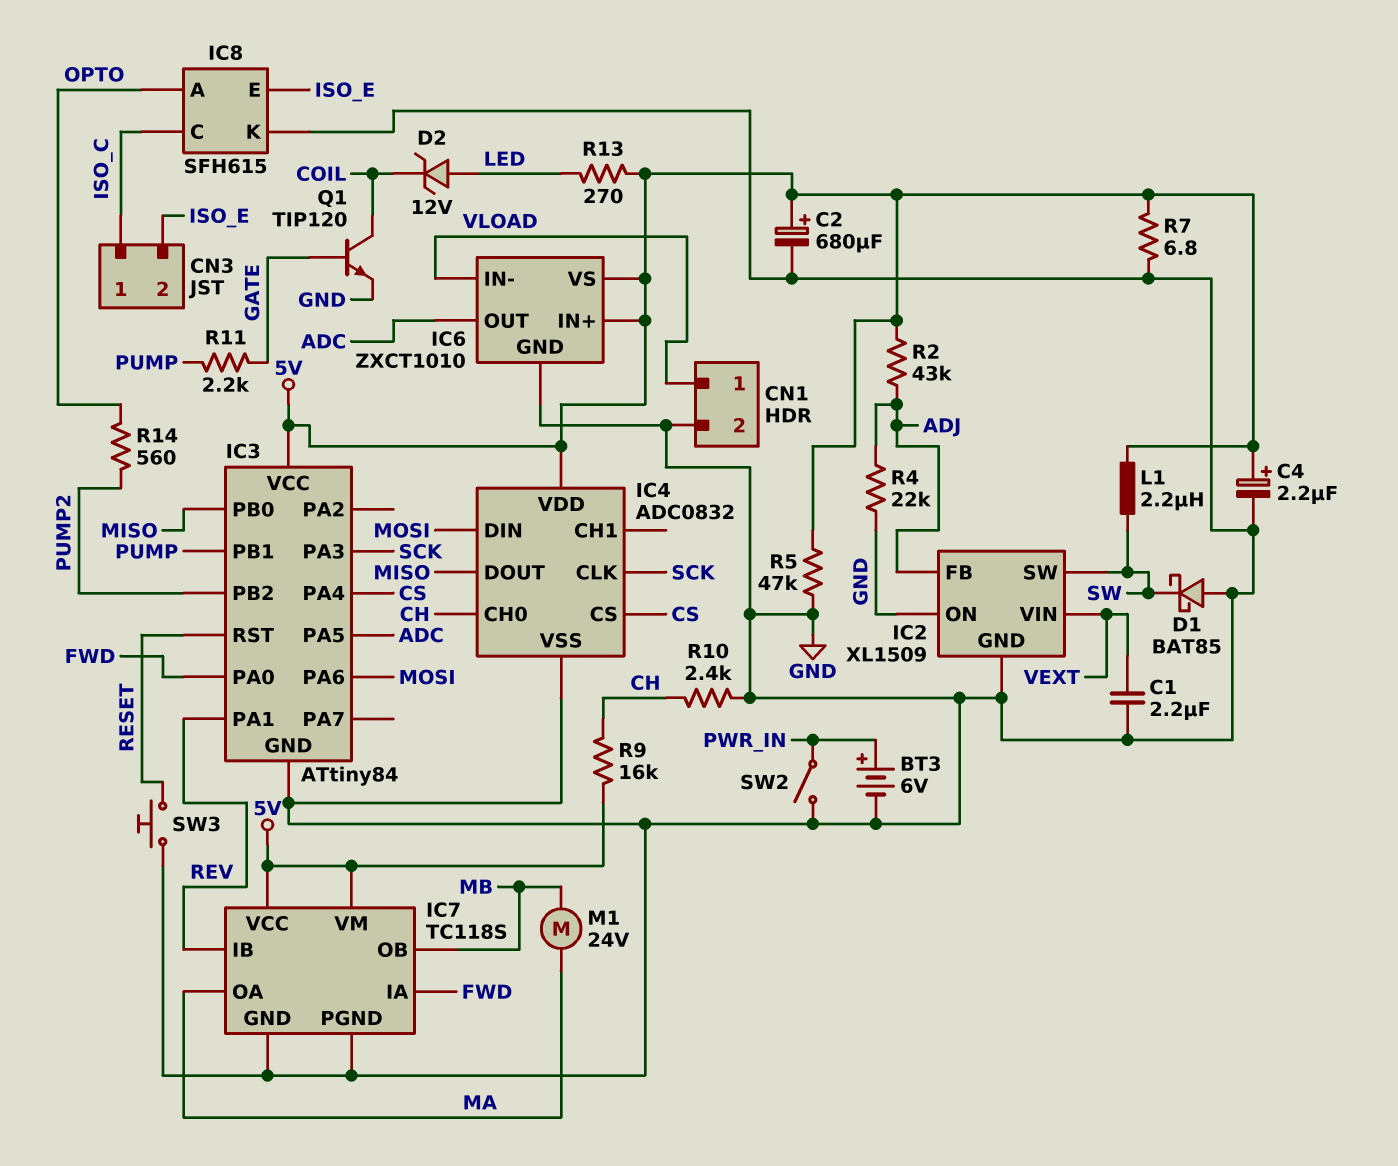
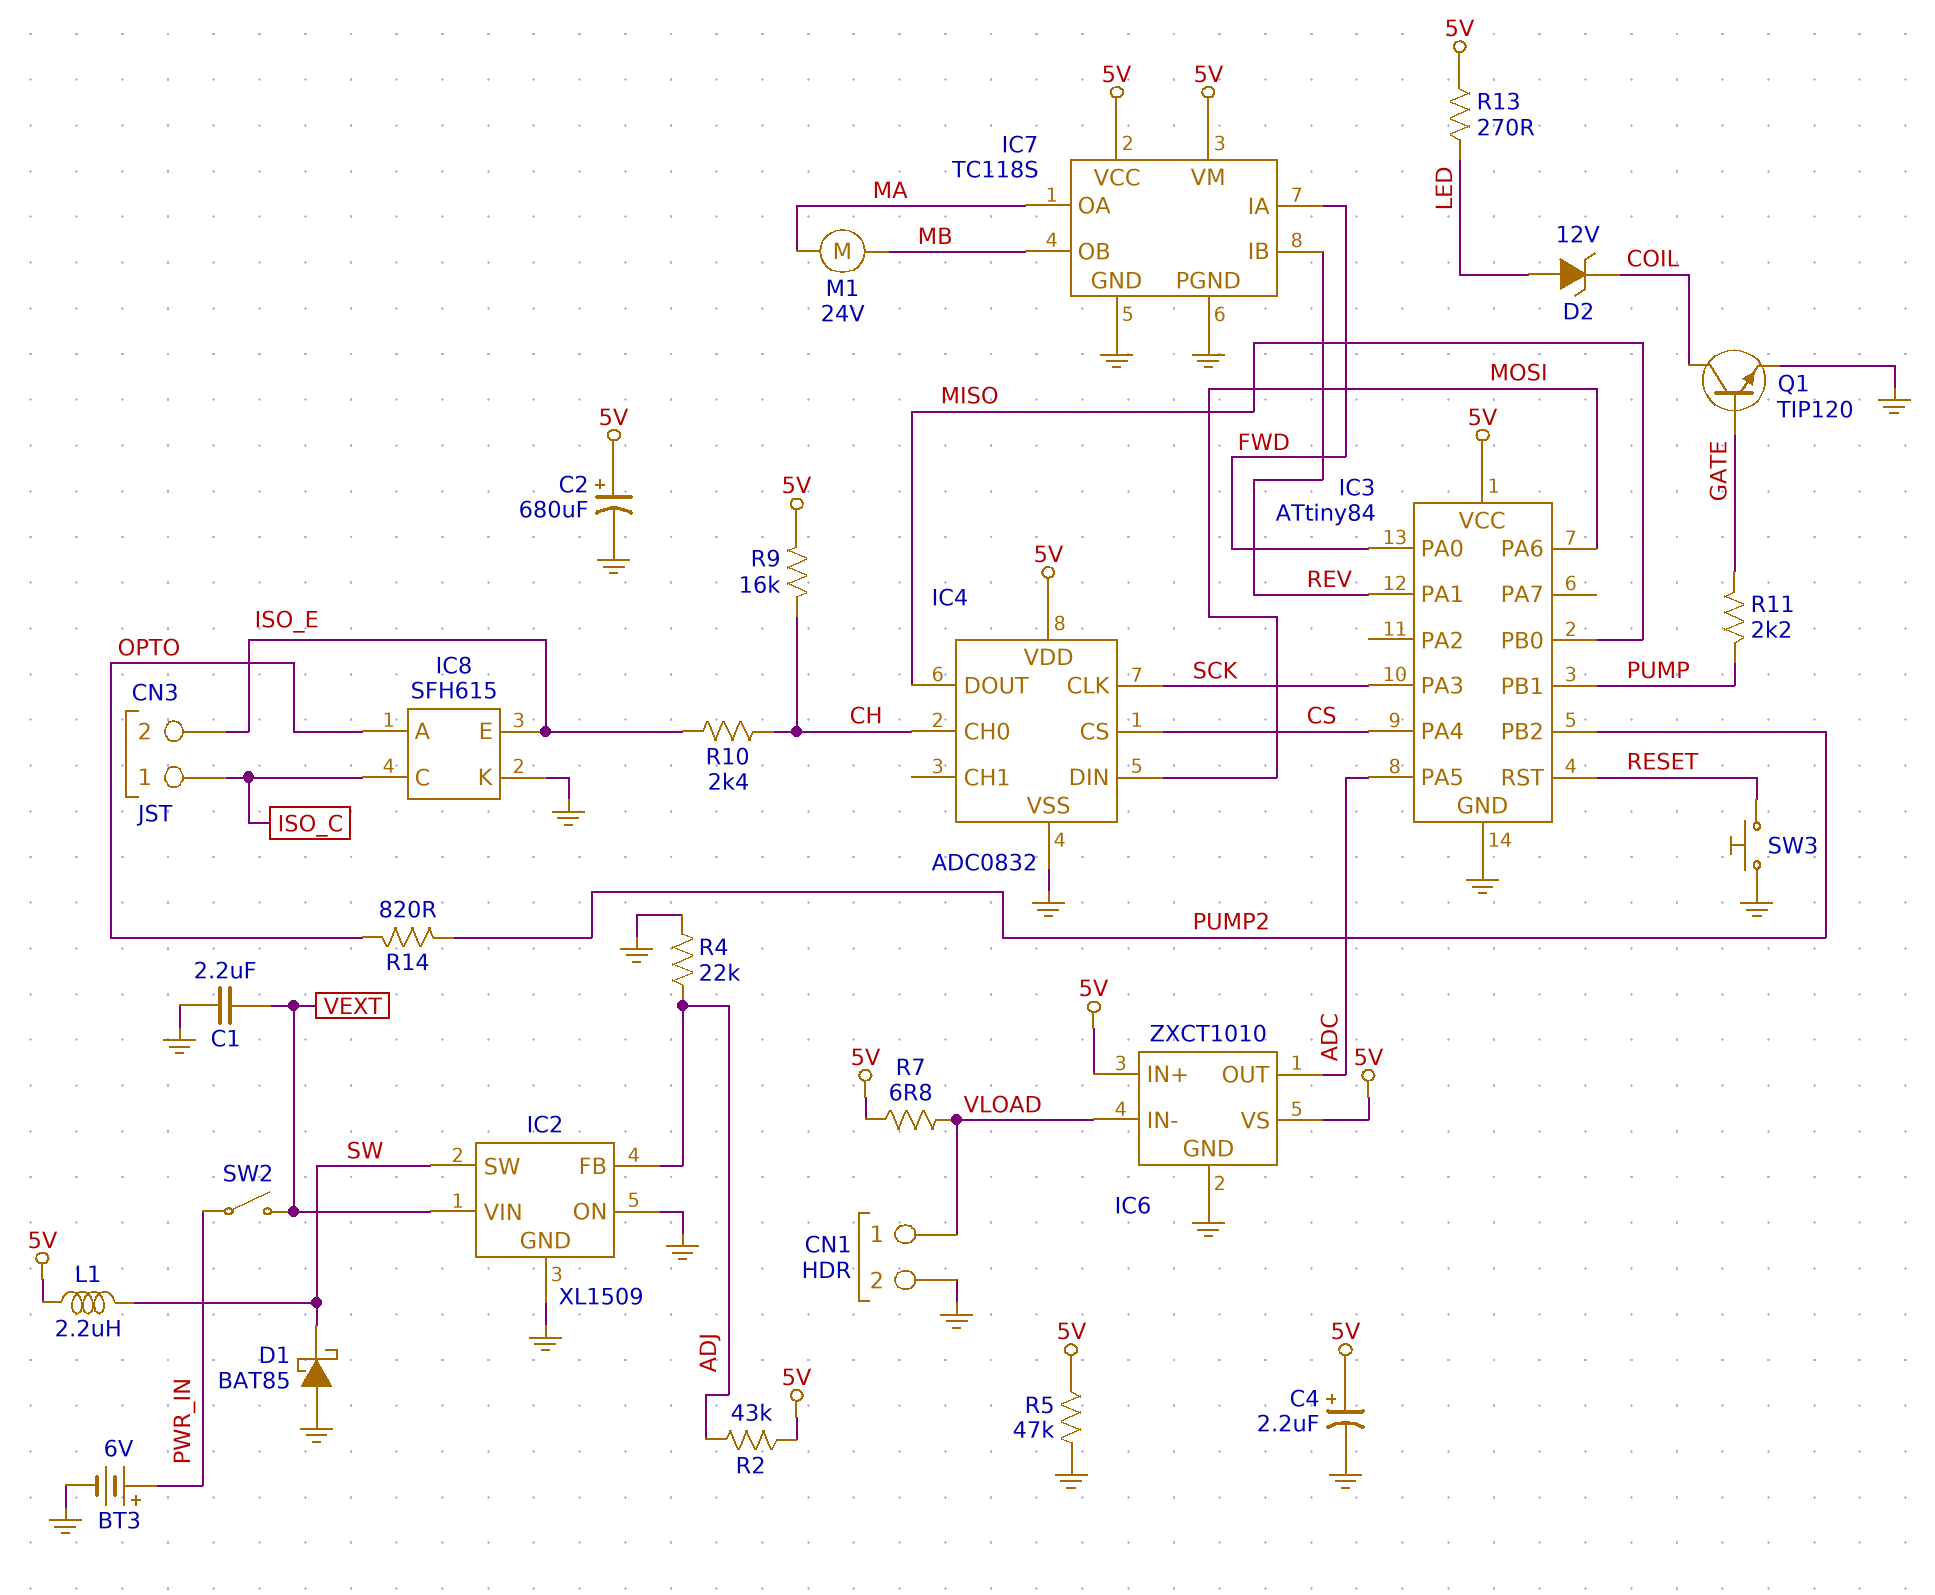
R7: 6.8 (5V, GND) -> 6.8 (5V, VLOAD)
R10: 2.4k (CH, GND) -> 2.4k (CH, ISO_E)
R14: 560 (OPTO, PUMP2) -> 820 (OPTO, PUMP2)
SW2: switch (GND, PWR_IN) -> switch (PWR_IN, VEXT)

